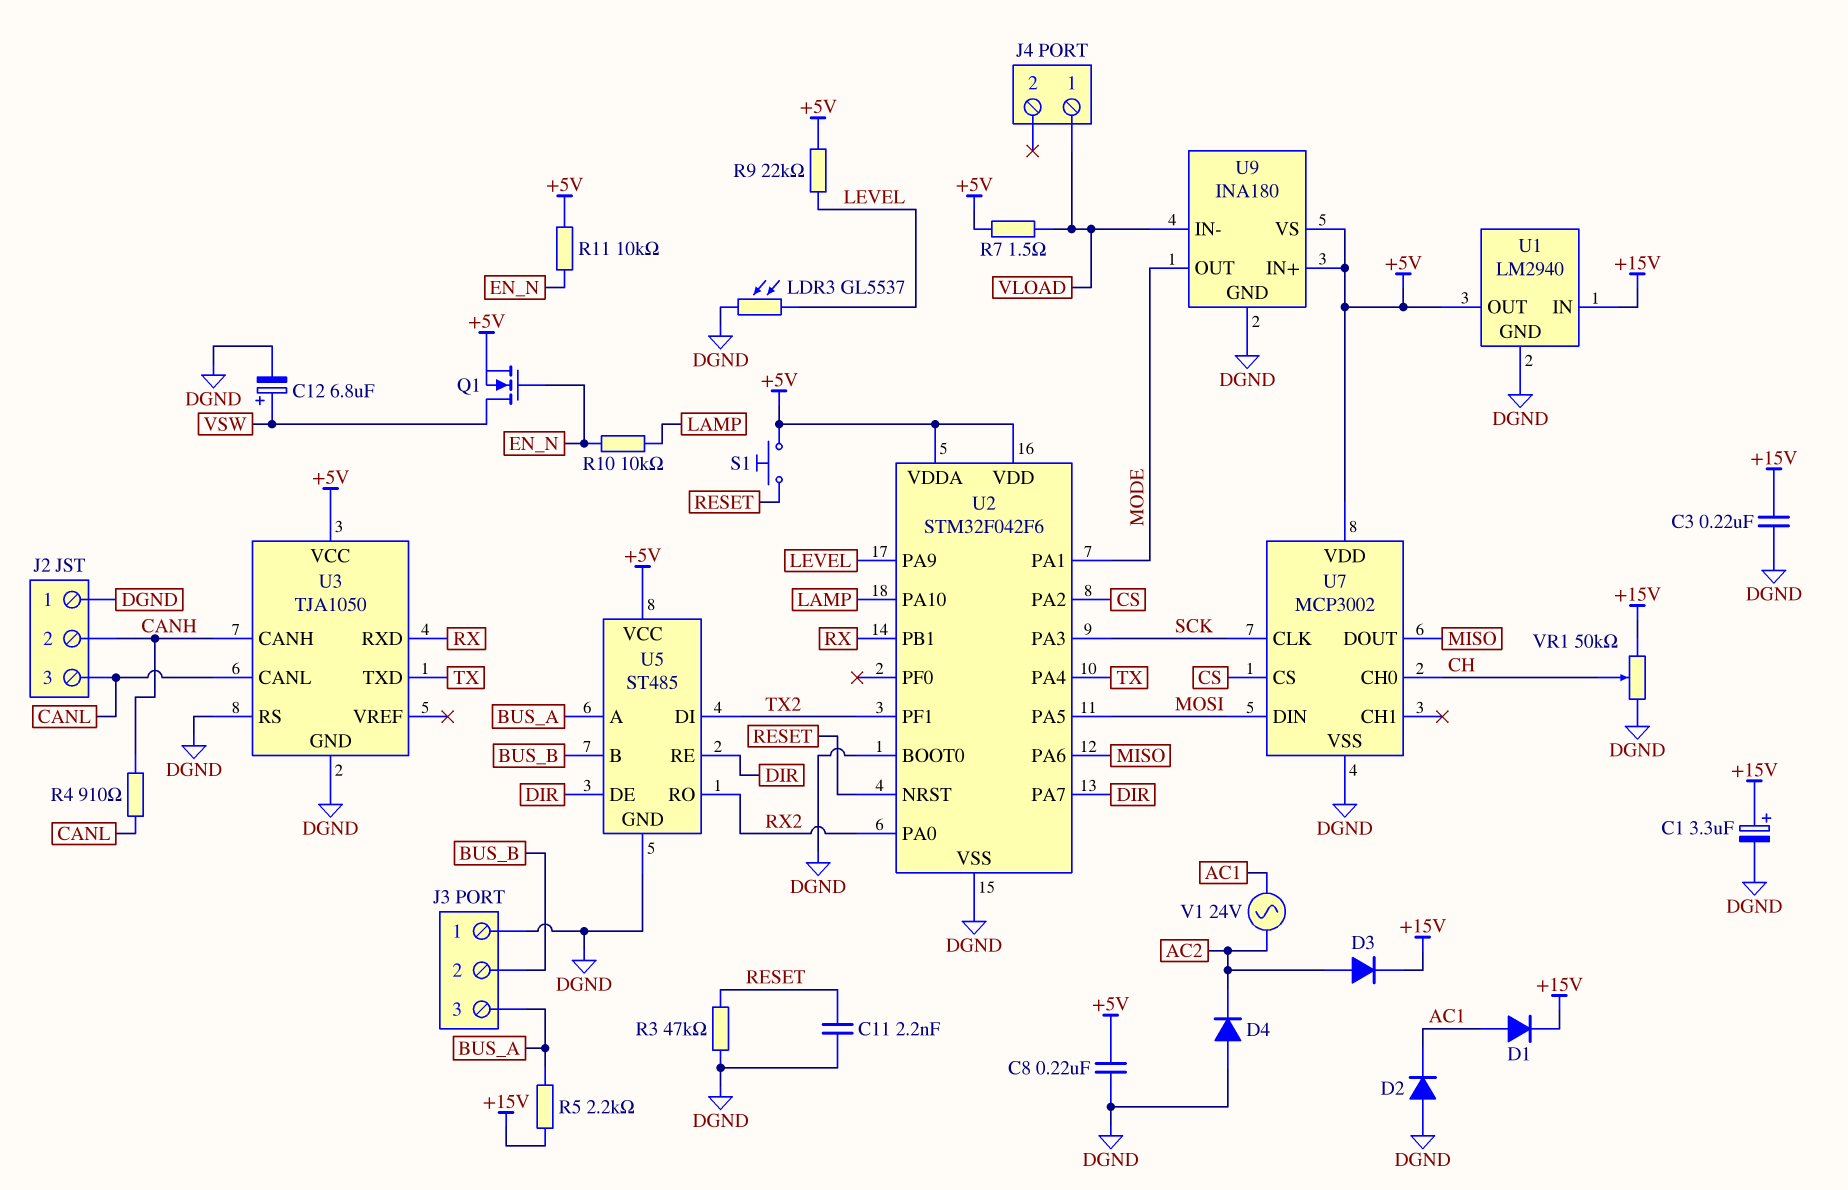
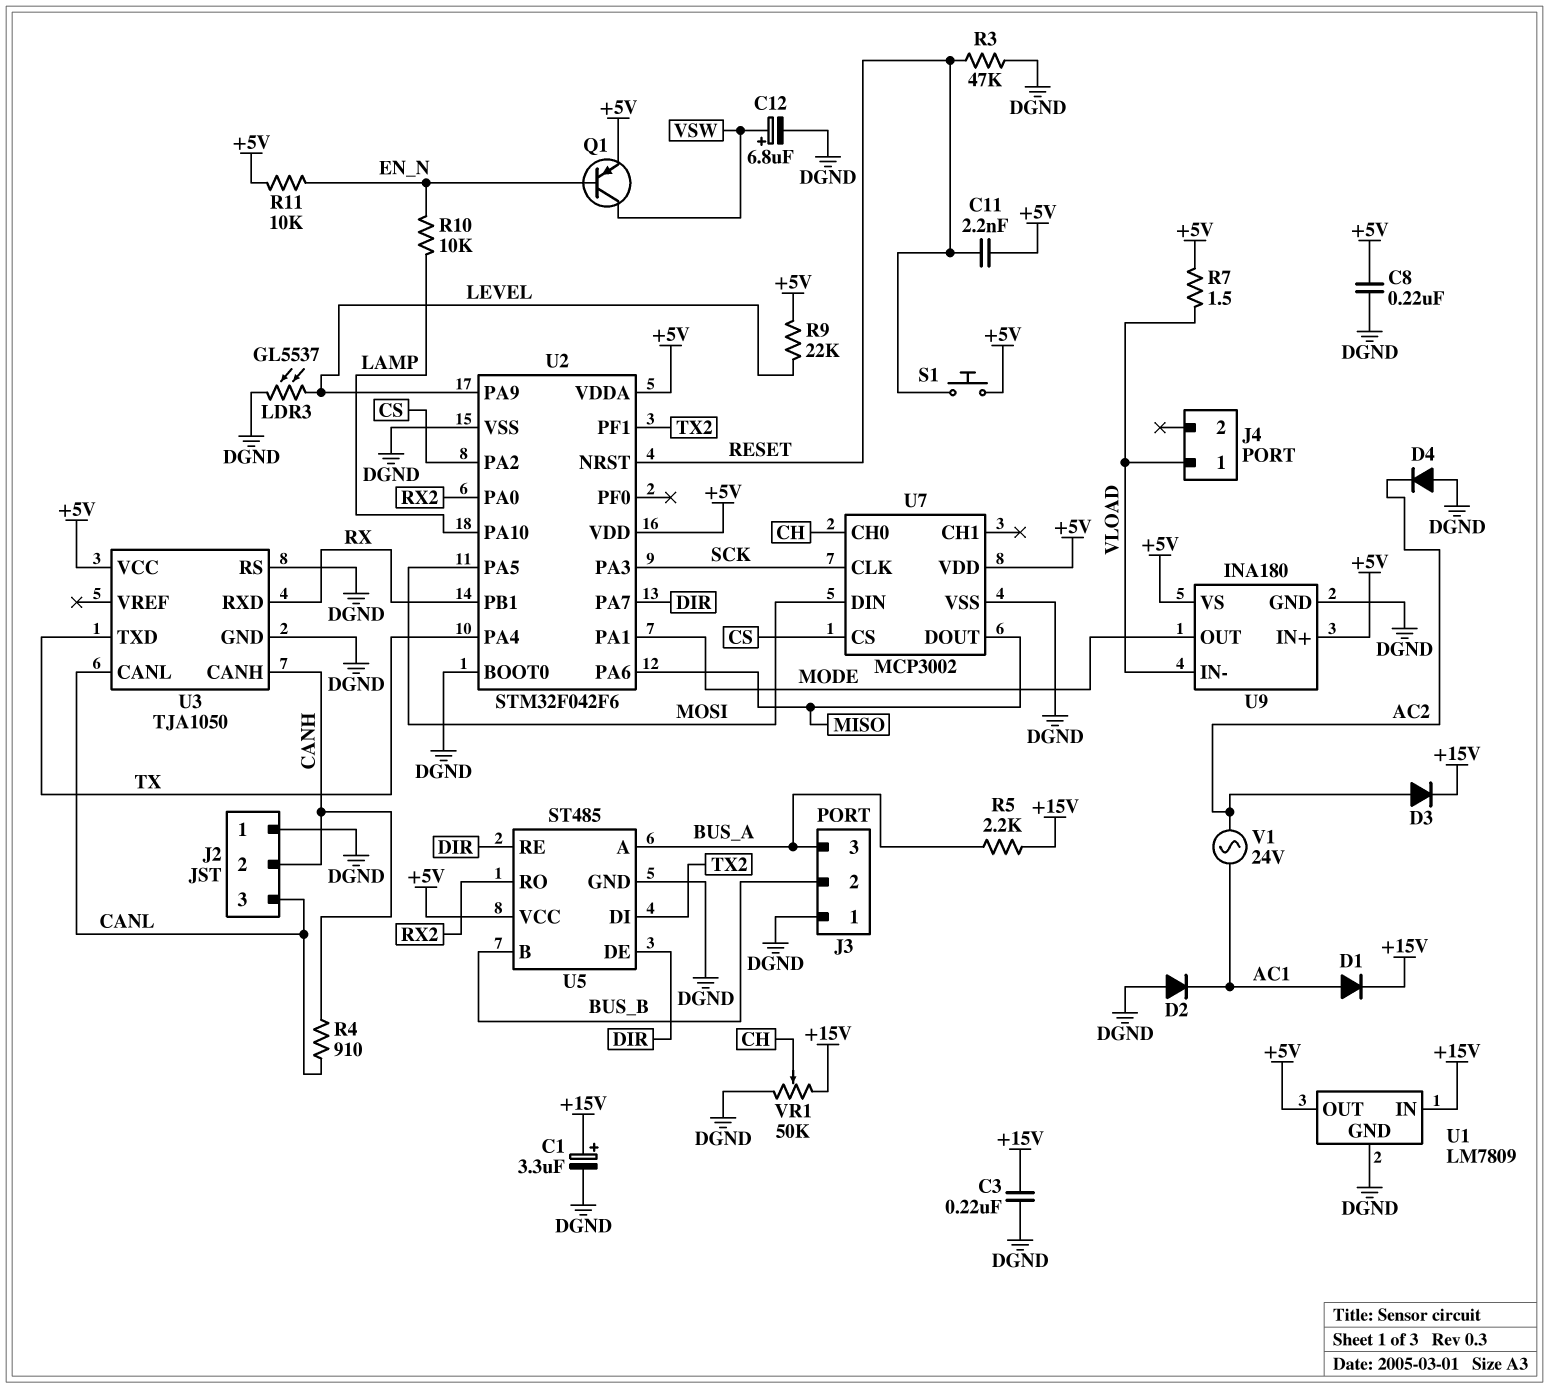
C11: 2.2nF (DGND, RESET) -> 2.2nF (+5V, RESET)
Q1: NMOS (G EN_N, D VSW, S +5V) -> PNP (B EN_N, C VSW, E +5V)
U1: LM2940 -> LM7809

